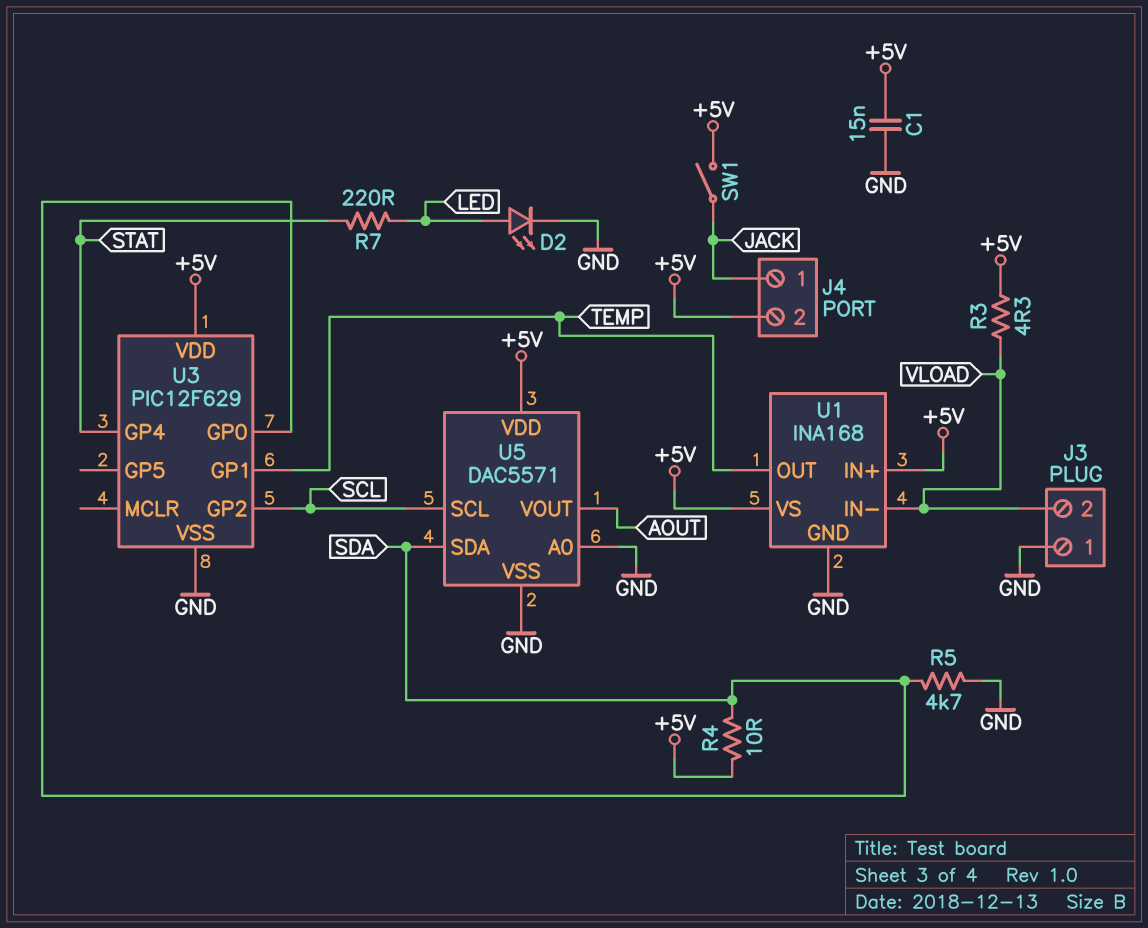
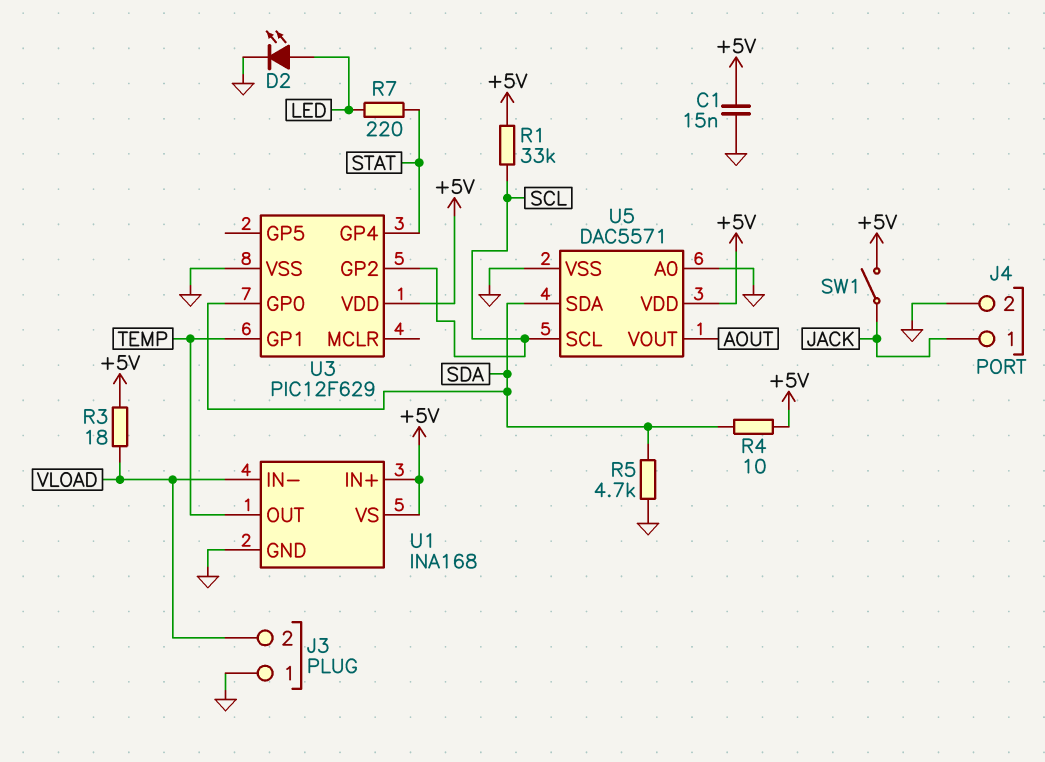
J4 pin 2: +5V -> GND
R1: none -> 33k (+5V, SCL)
R3: 4.3 (+5V, VLOAD) -> 18 (+5V, VLOAD)

